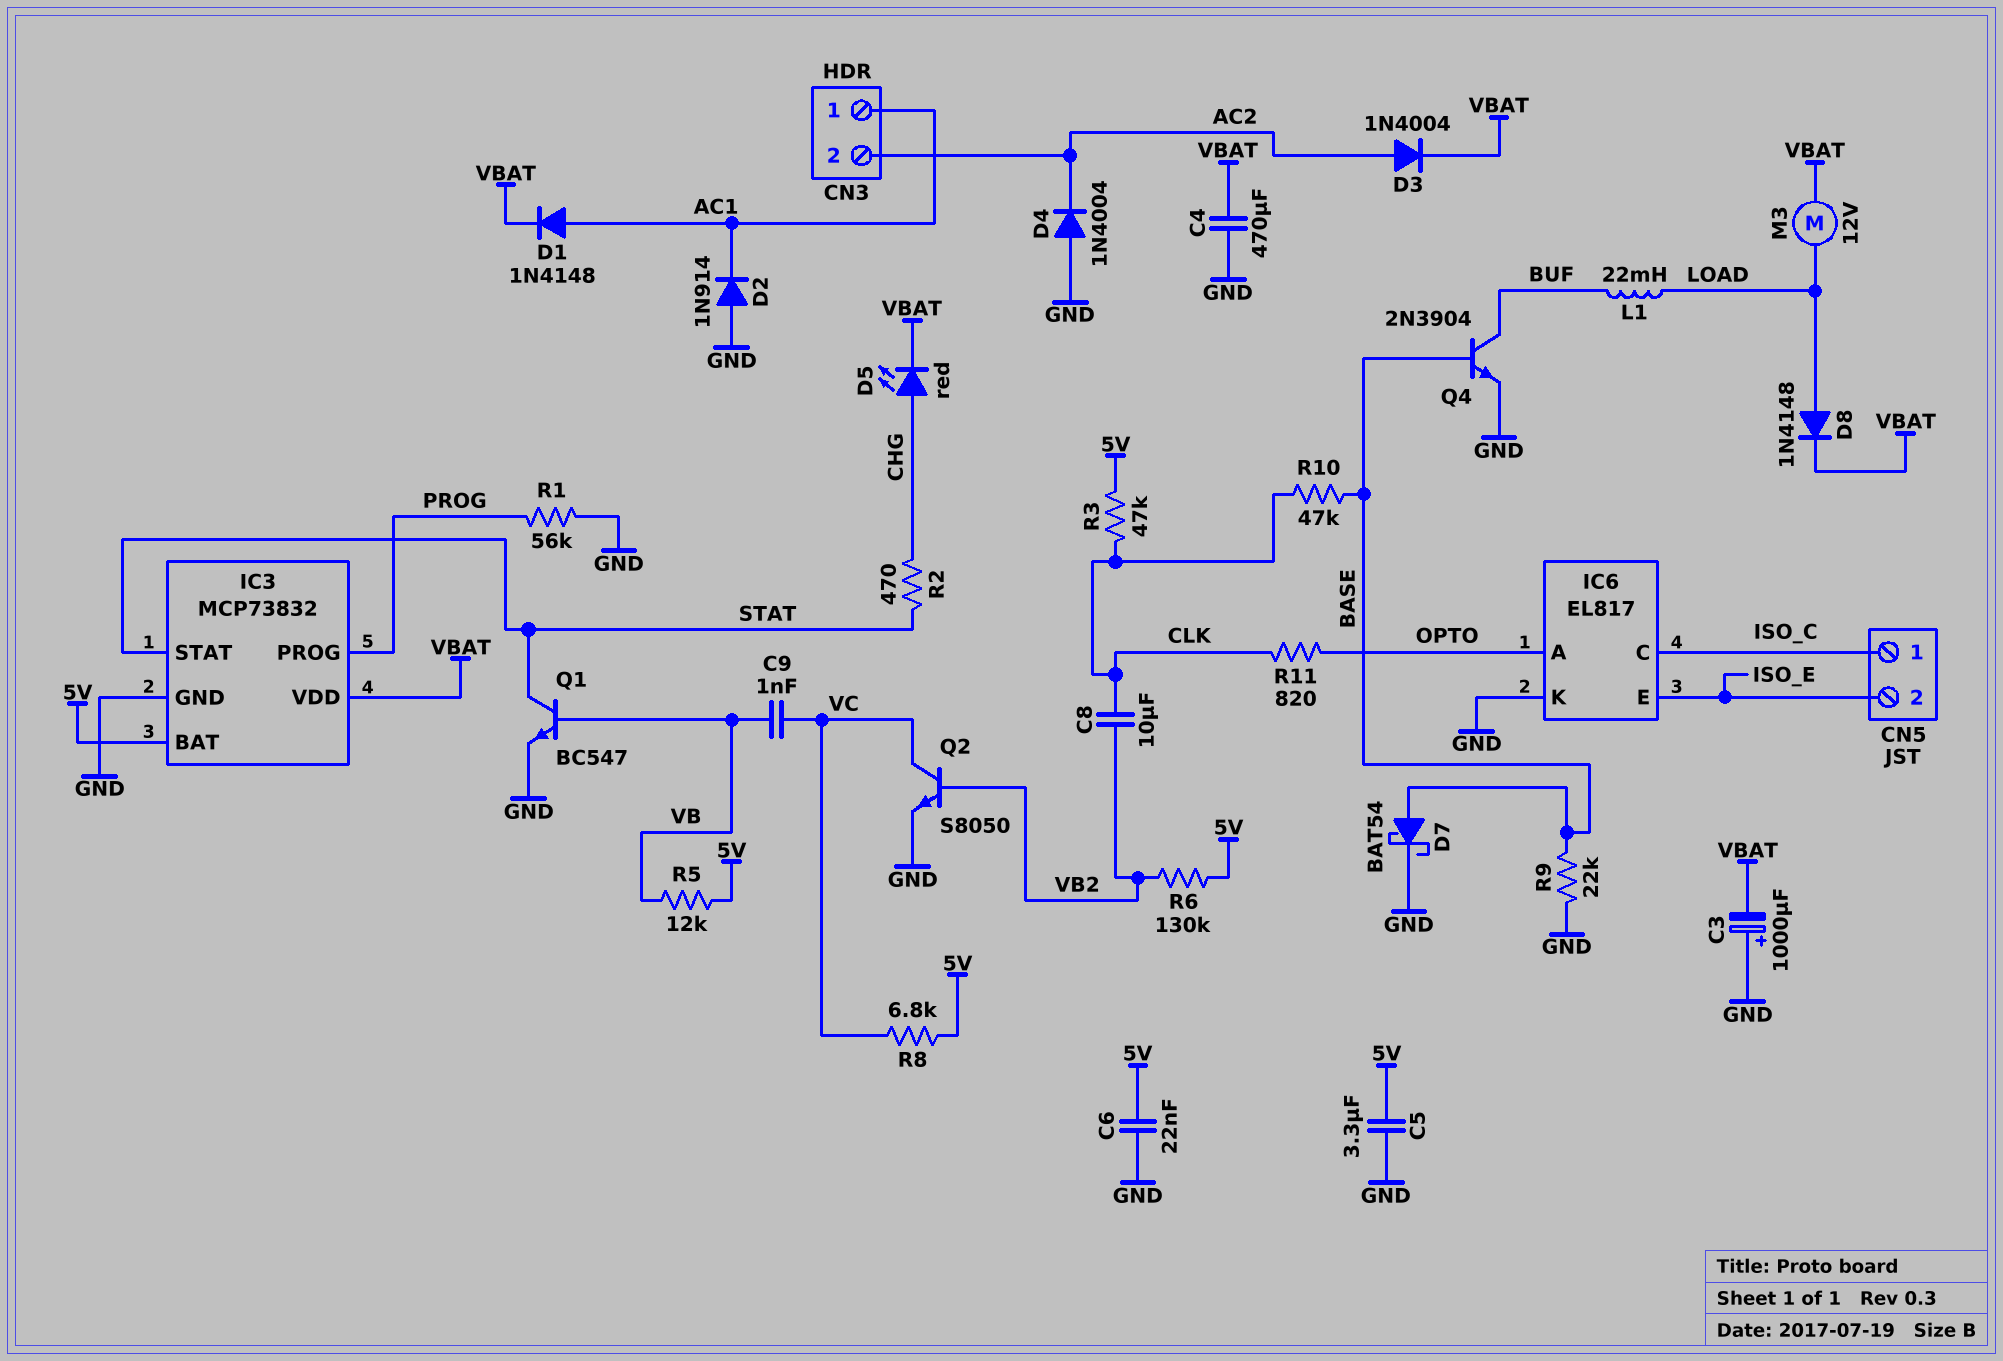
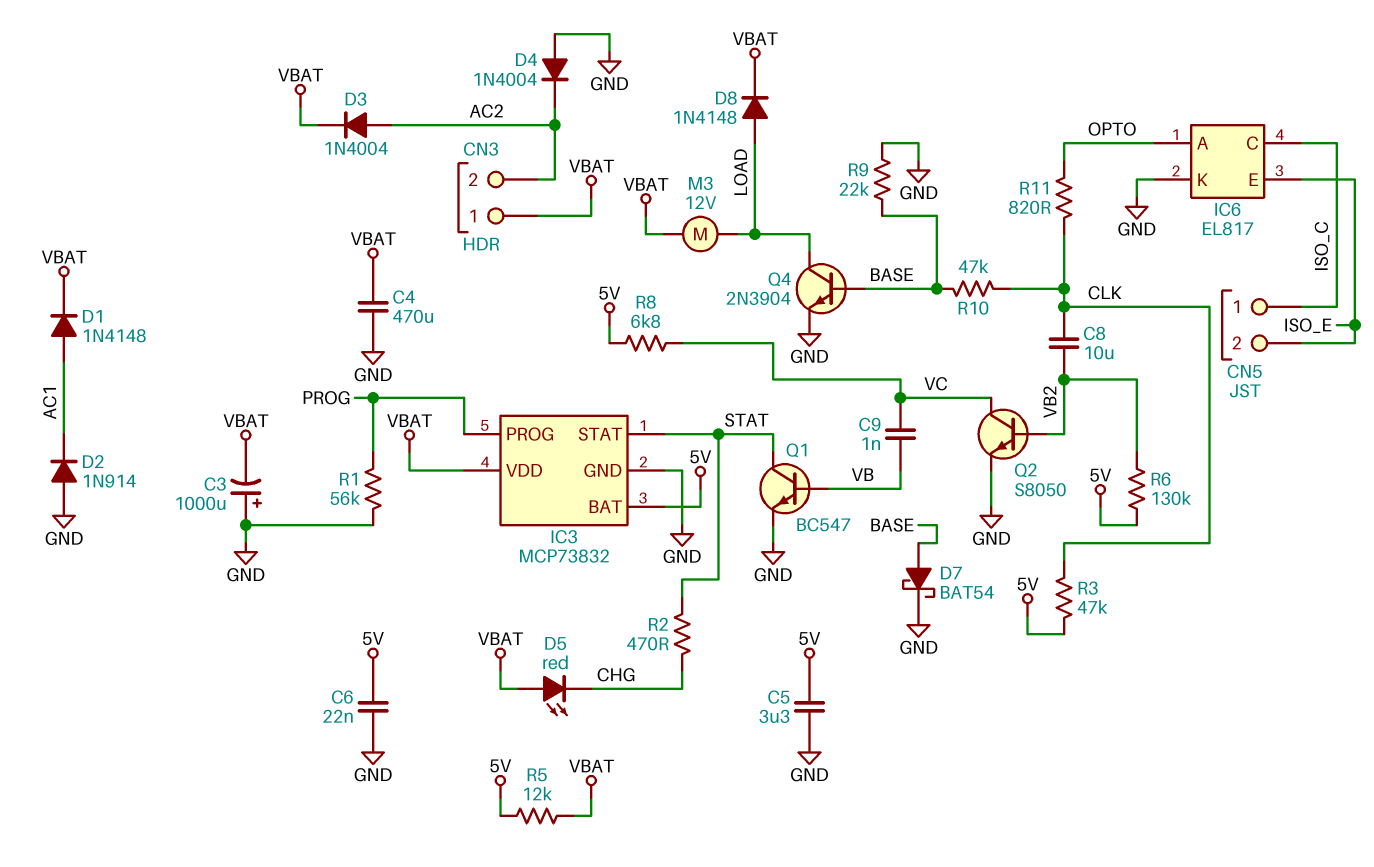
CN3 pin 1: AC1 -> VBAT
D5: LED red (A CHG, K VBAT) -> LED red (A VBAT, K CHG)
L1: 22mH (BUF, LOAD) -> none
Q4: NPN 2N3904 (B BASE, C BUF, E GND) -> NPN 2N3904 (B BASE, C LOAD, E GND)
R5: 12k (5V, VB) -> 12k (5V, VBAT)

